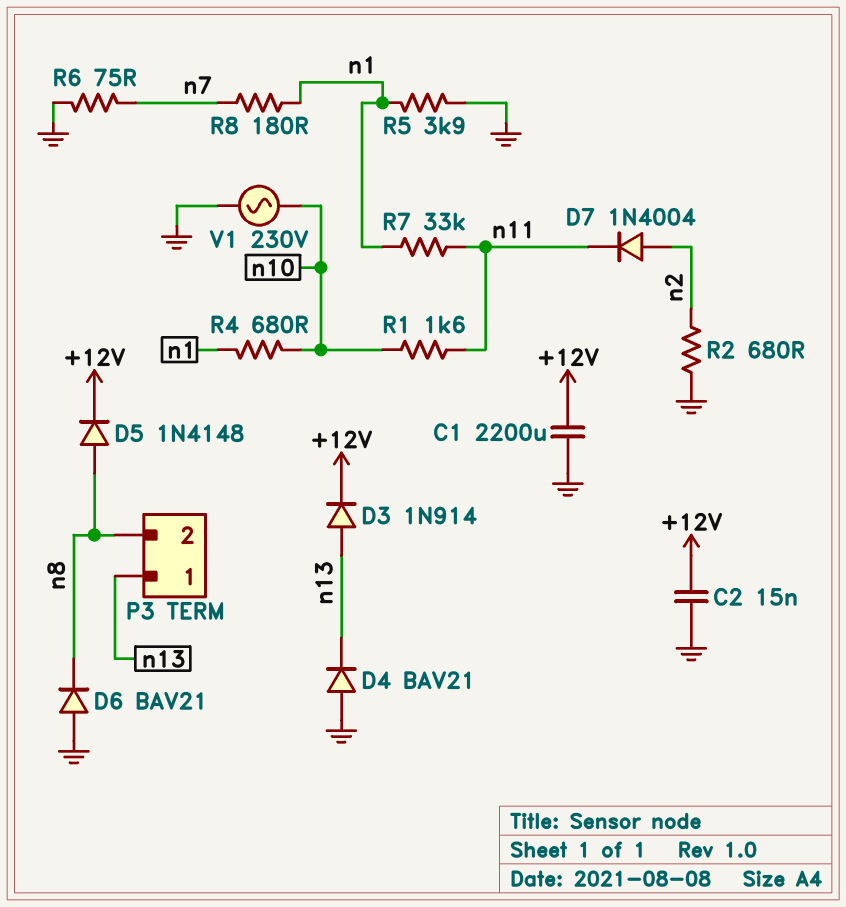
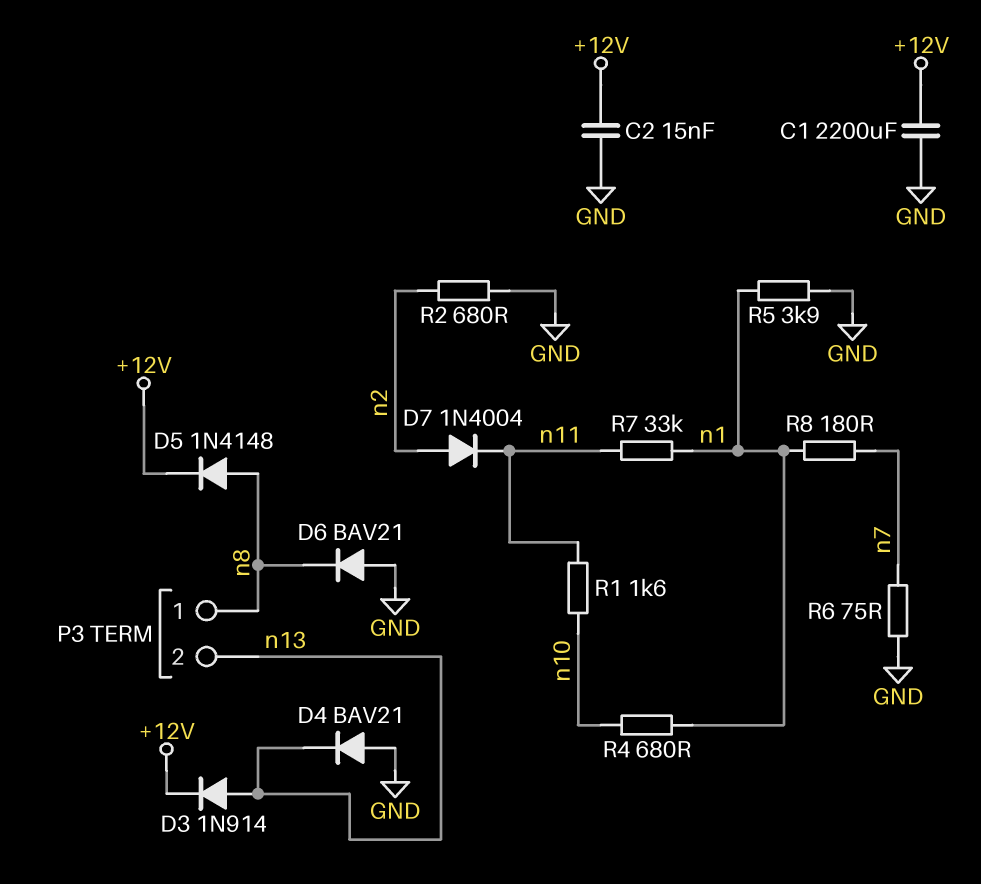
P3 pin 1: n13 -> n8
P3 pin 2: n8 -> n13
V1: AC 230V (GND, n10) -> none

